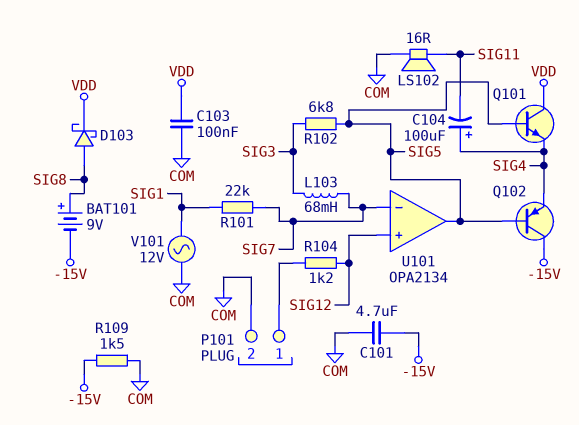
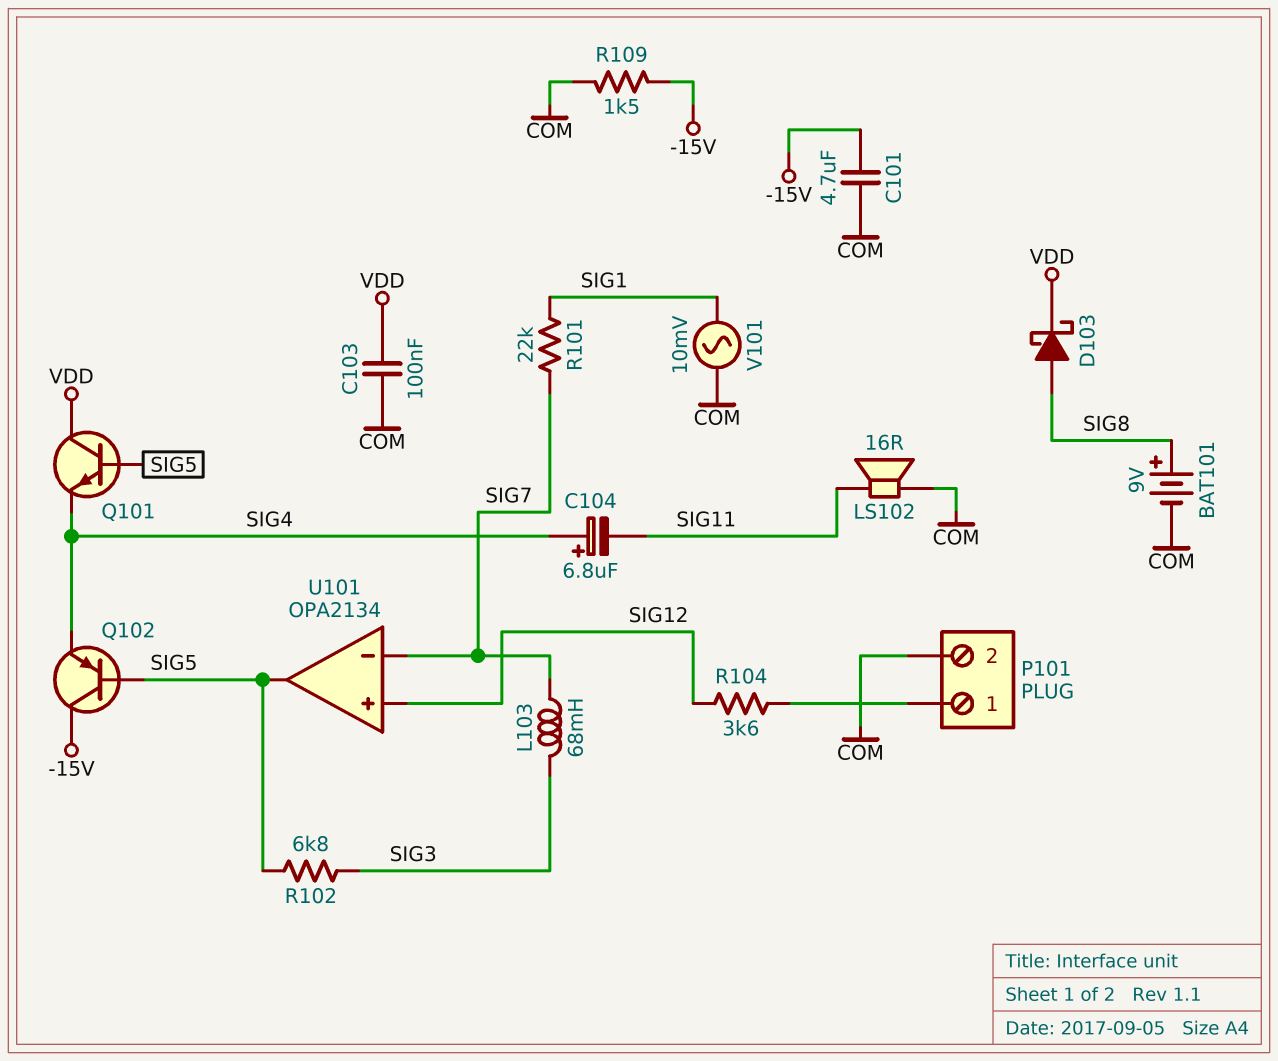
BAT101: 9V (plus SIG8, minus -15V) -> 9V (plus SIG8, minus COM)
C104: 100uF (plus SIG4, minus SIG11) -> 6.8uF (plus SIG4, minus SIG11)
R104: 1.2k (P101/1, SIG12) -> 3.6k (P101/1, SIG12)
V101: AC 12V (COM, SIG1) -> AC 10mV (COM, SIG1)

